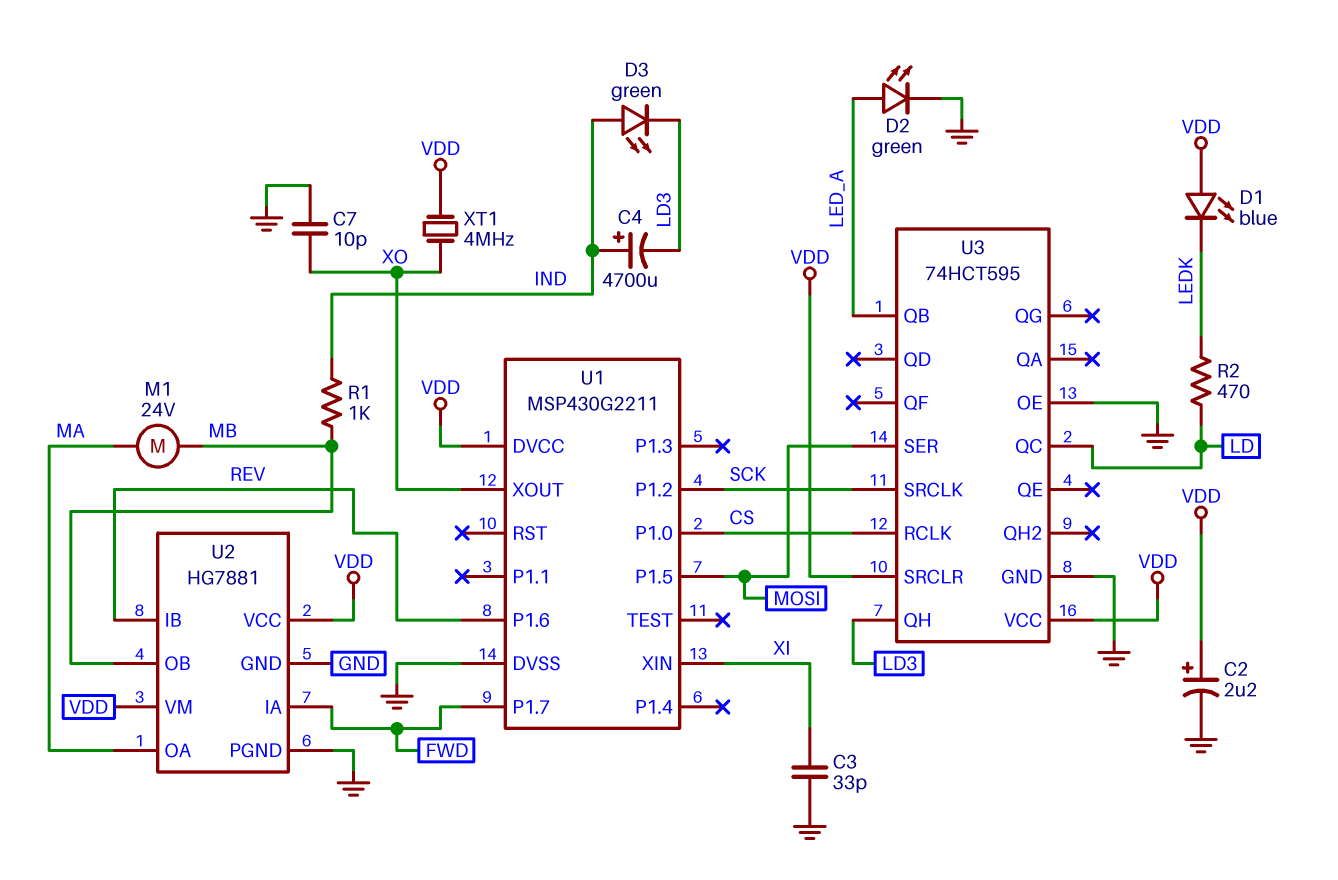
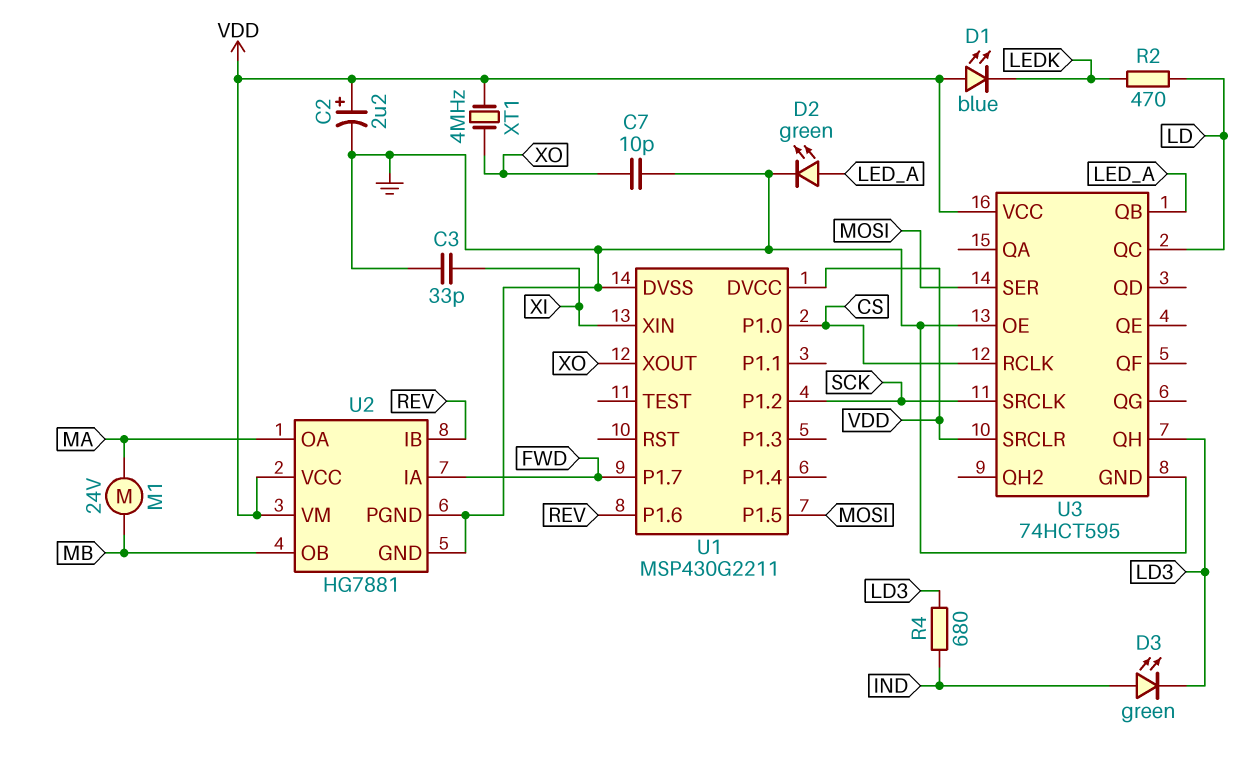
C4: 4700uF (plus IND, minus LD3) -> none
R1: 1k (IND, MB) -> none
R4: none -> 680 (IND, LD3)

